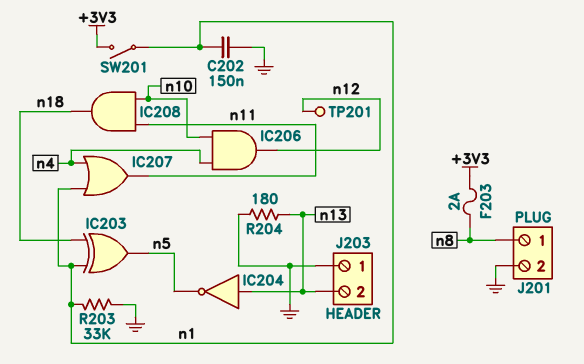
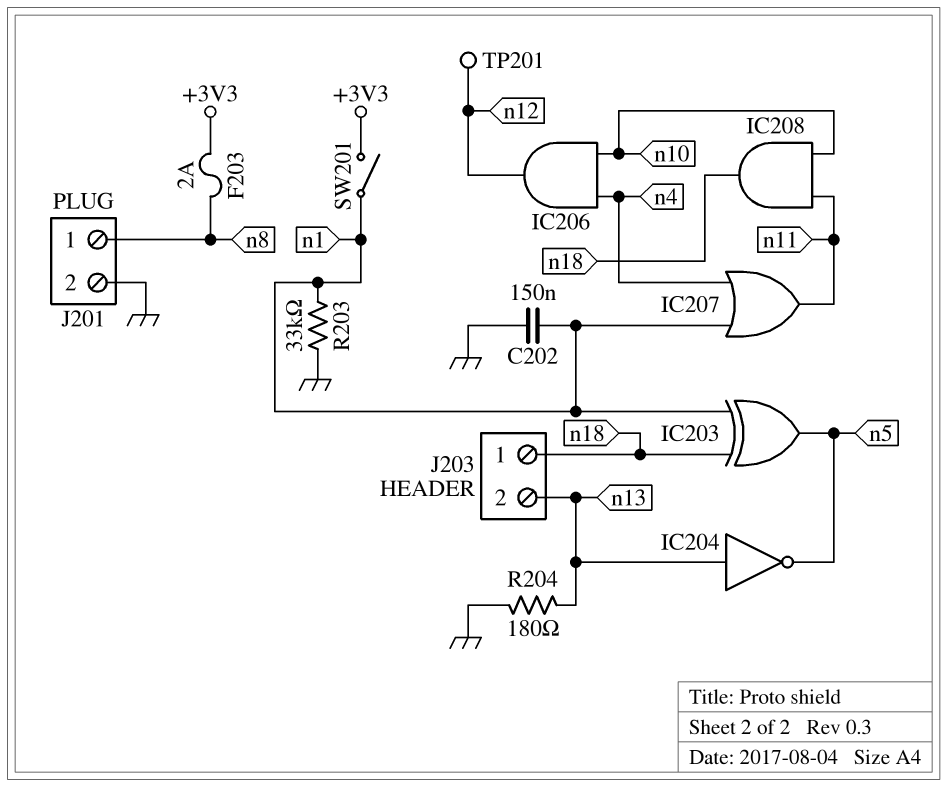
J203 pin 1: GND -> n18

